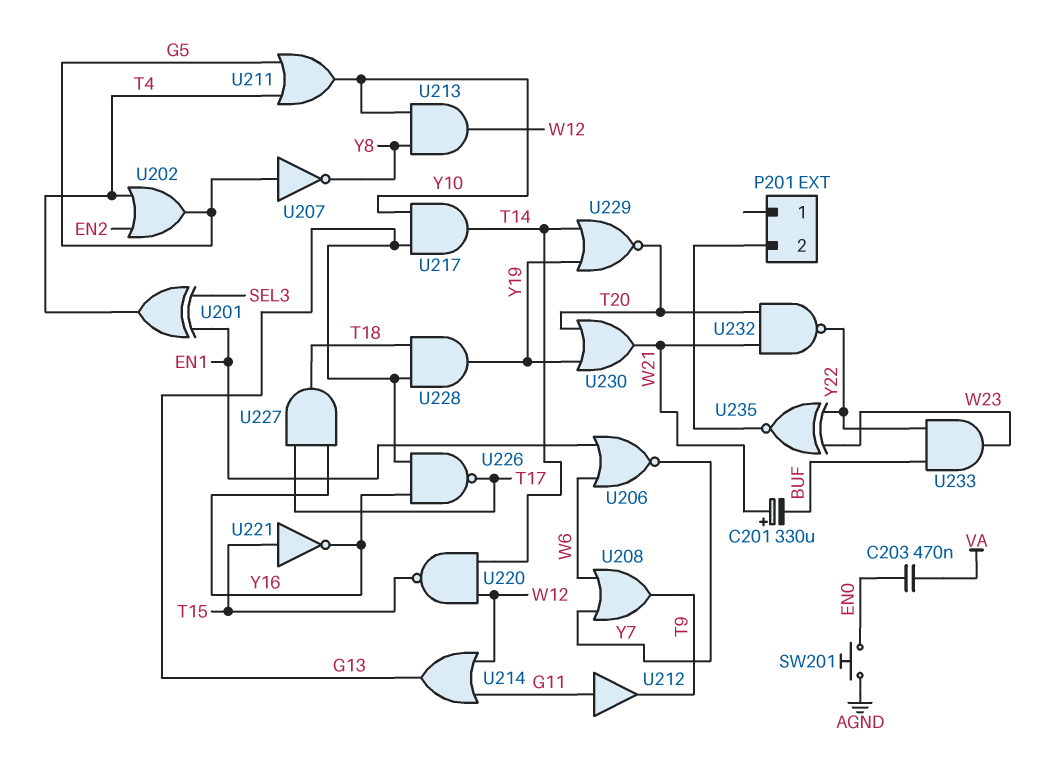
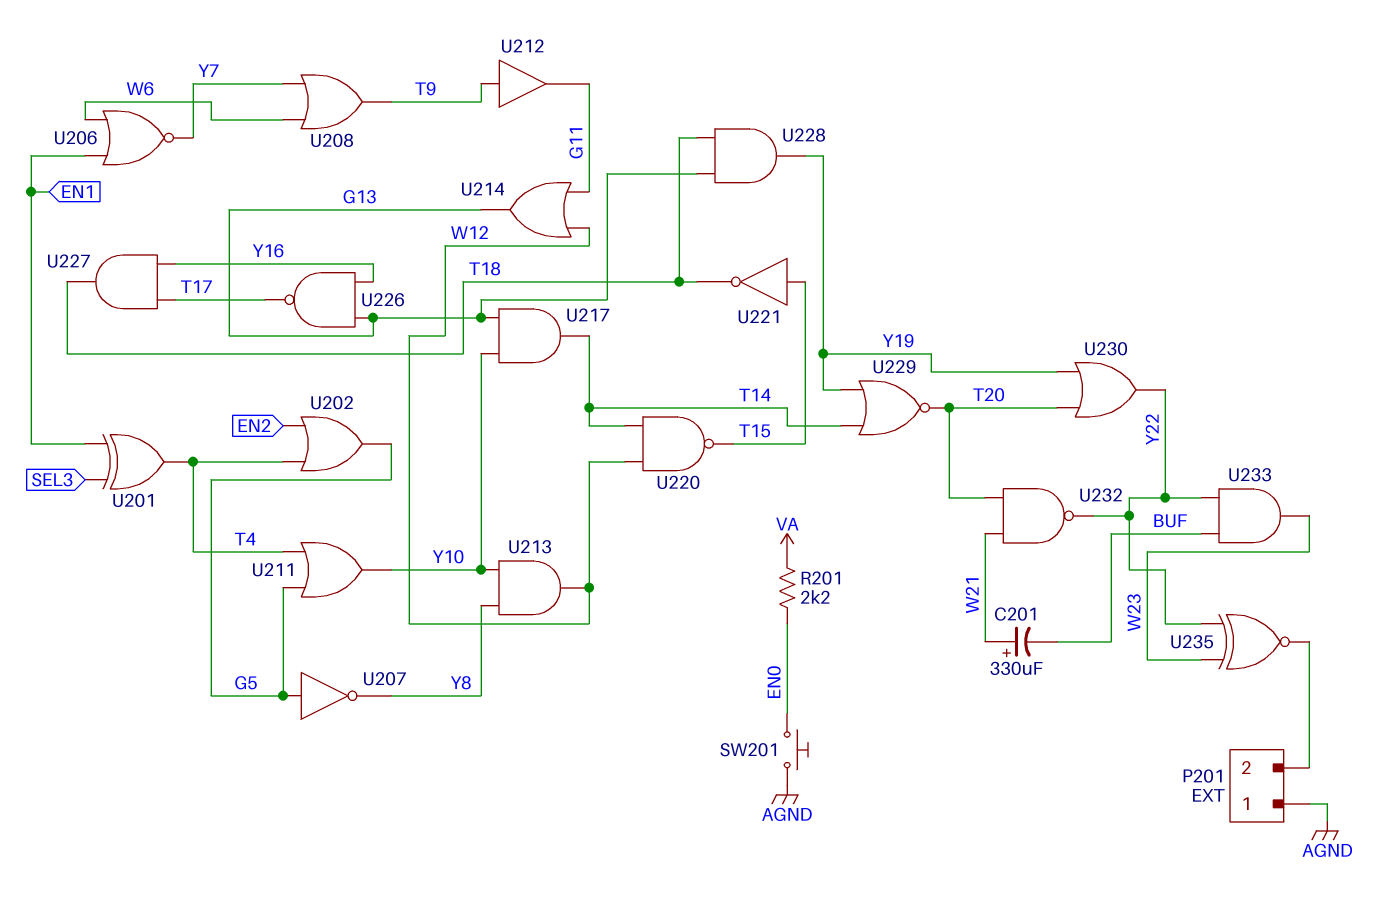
C203: 470nF (EN0, VA) -> none
P201 pin 1: none -> AGND
R201: none -> 2.2k (EN0, VA)
U212: buffer (in G11, out T9) -> buffer (in T9, out G11)
U221: NOT (in T15, out Y16) -> NOT (in T15, out T18)
U230: OR (in T20, in Y19, out W21) -> OR (in T20, in Y19, out Y22)

